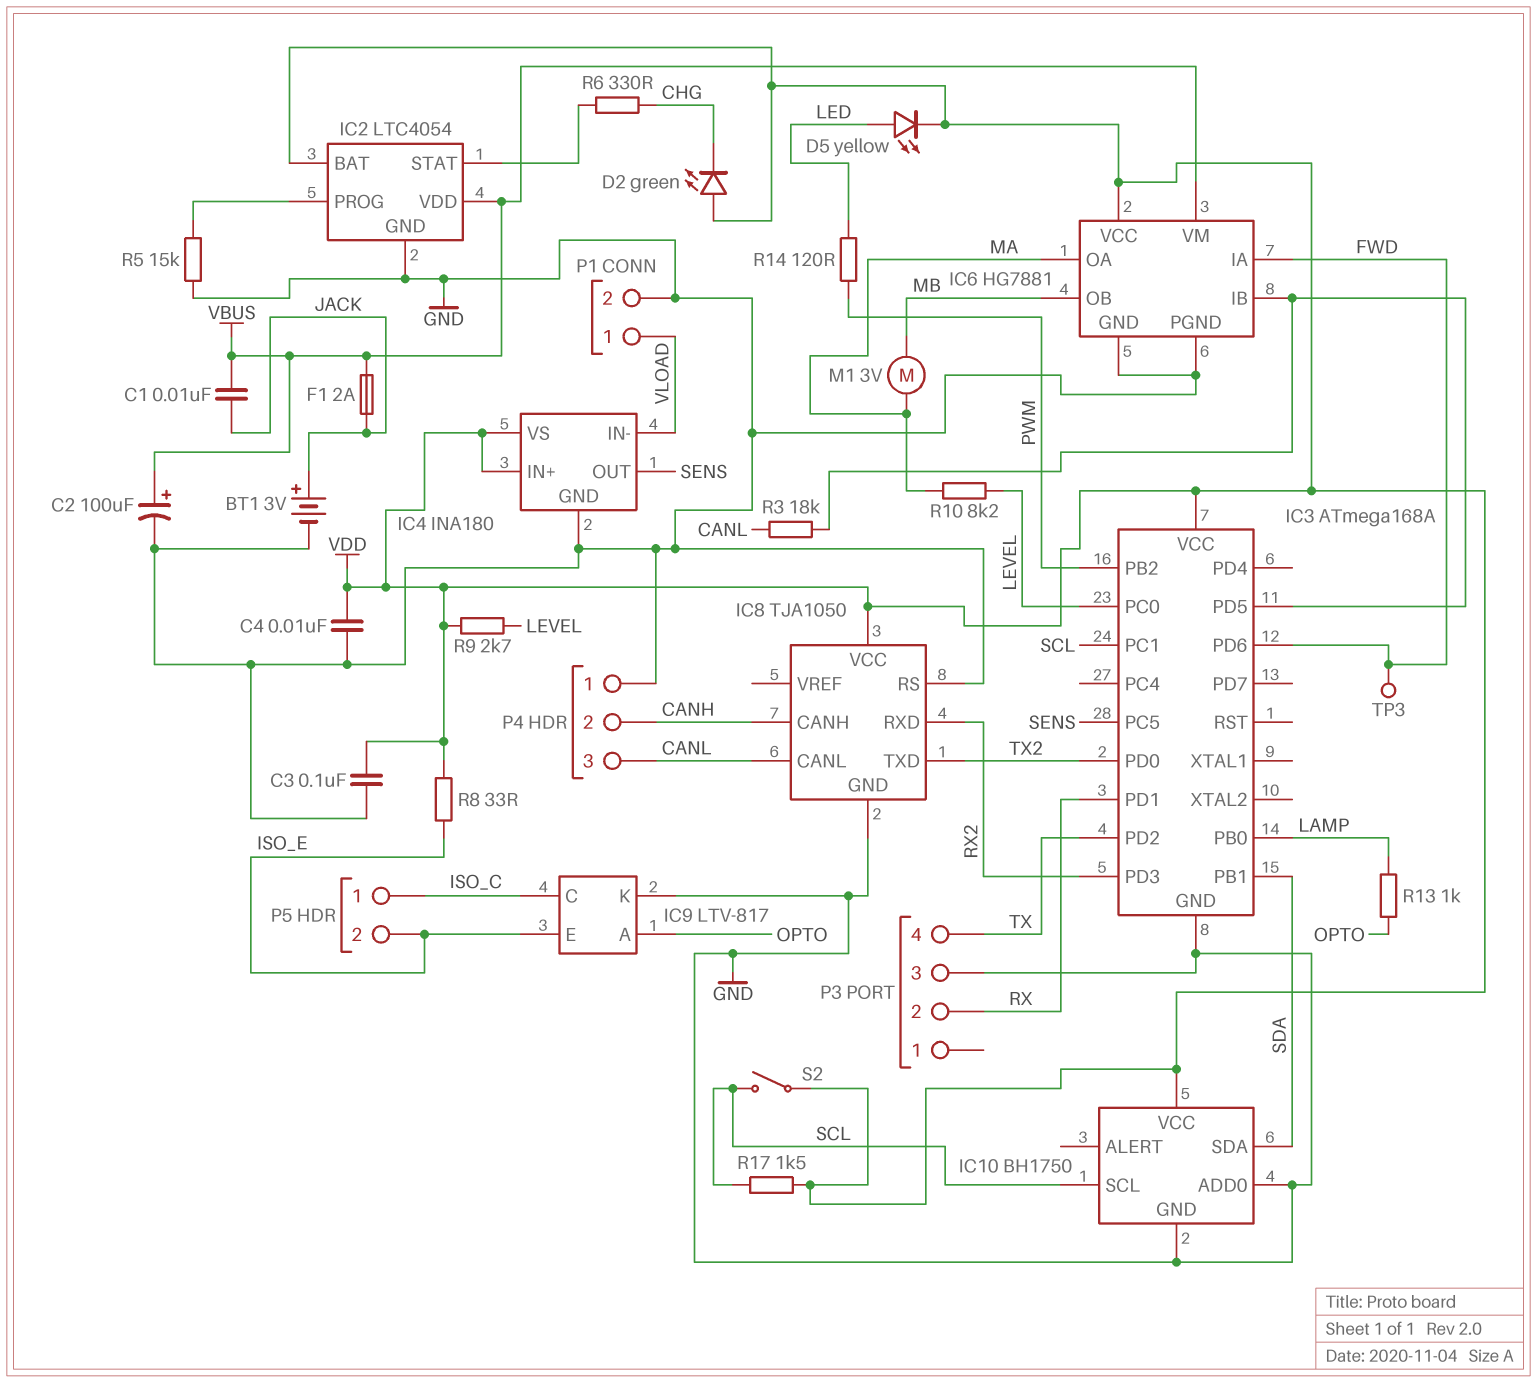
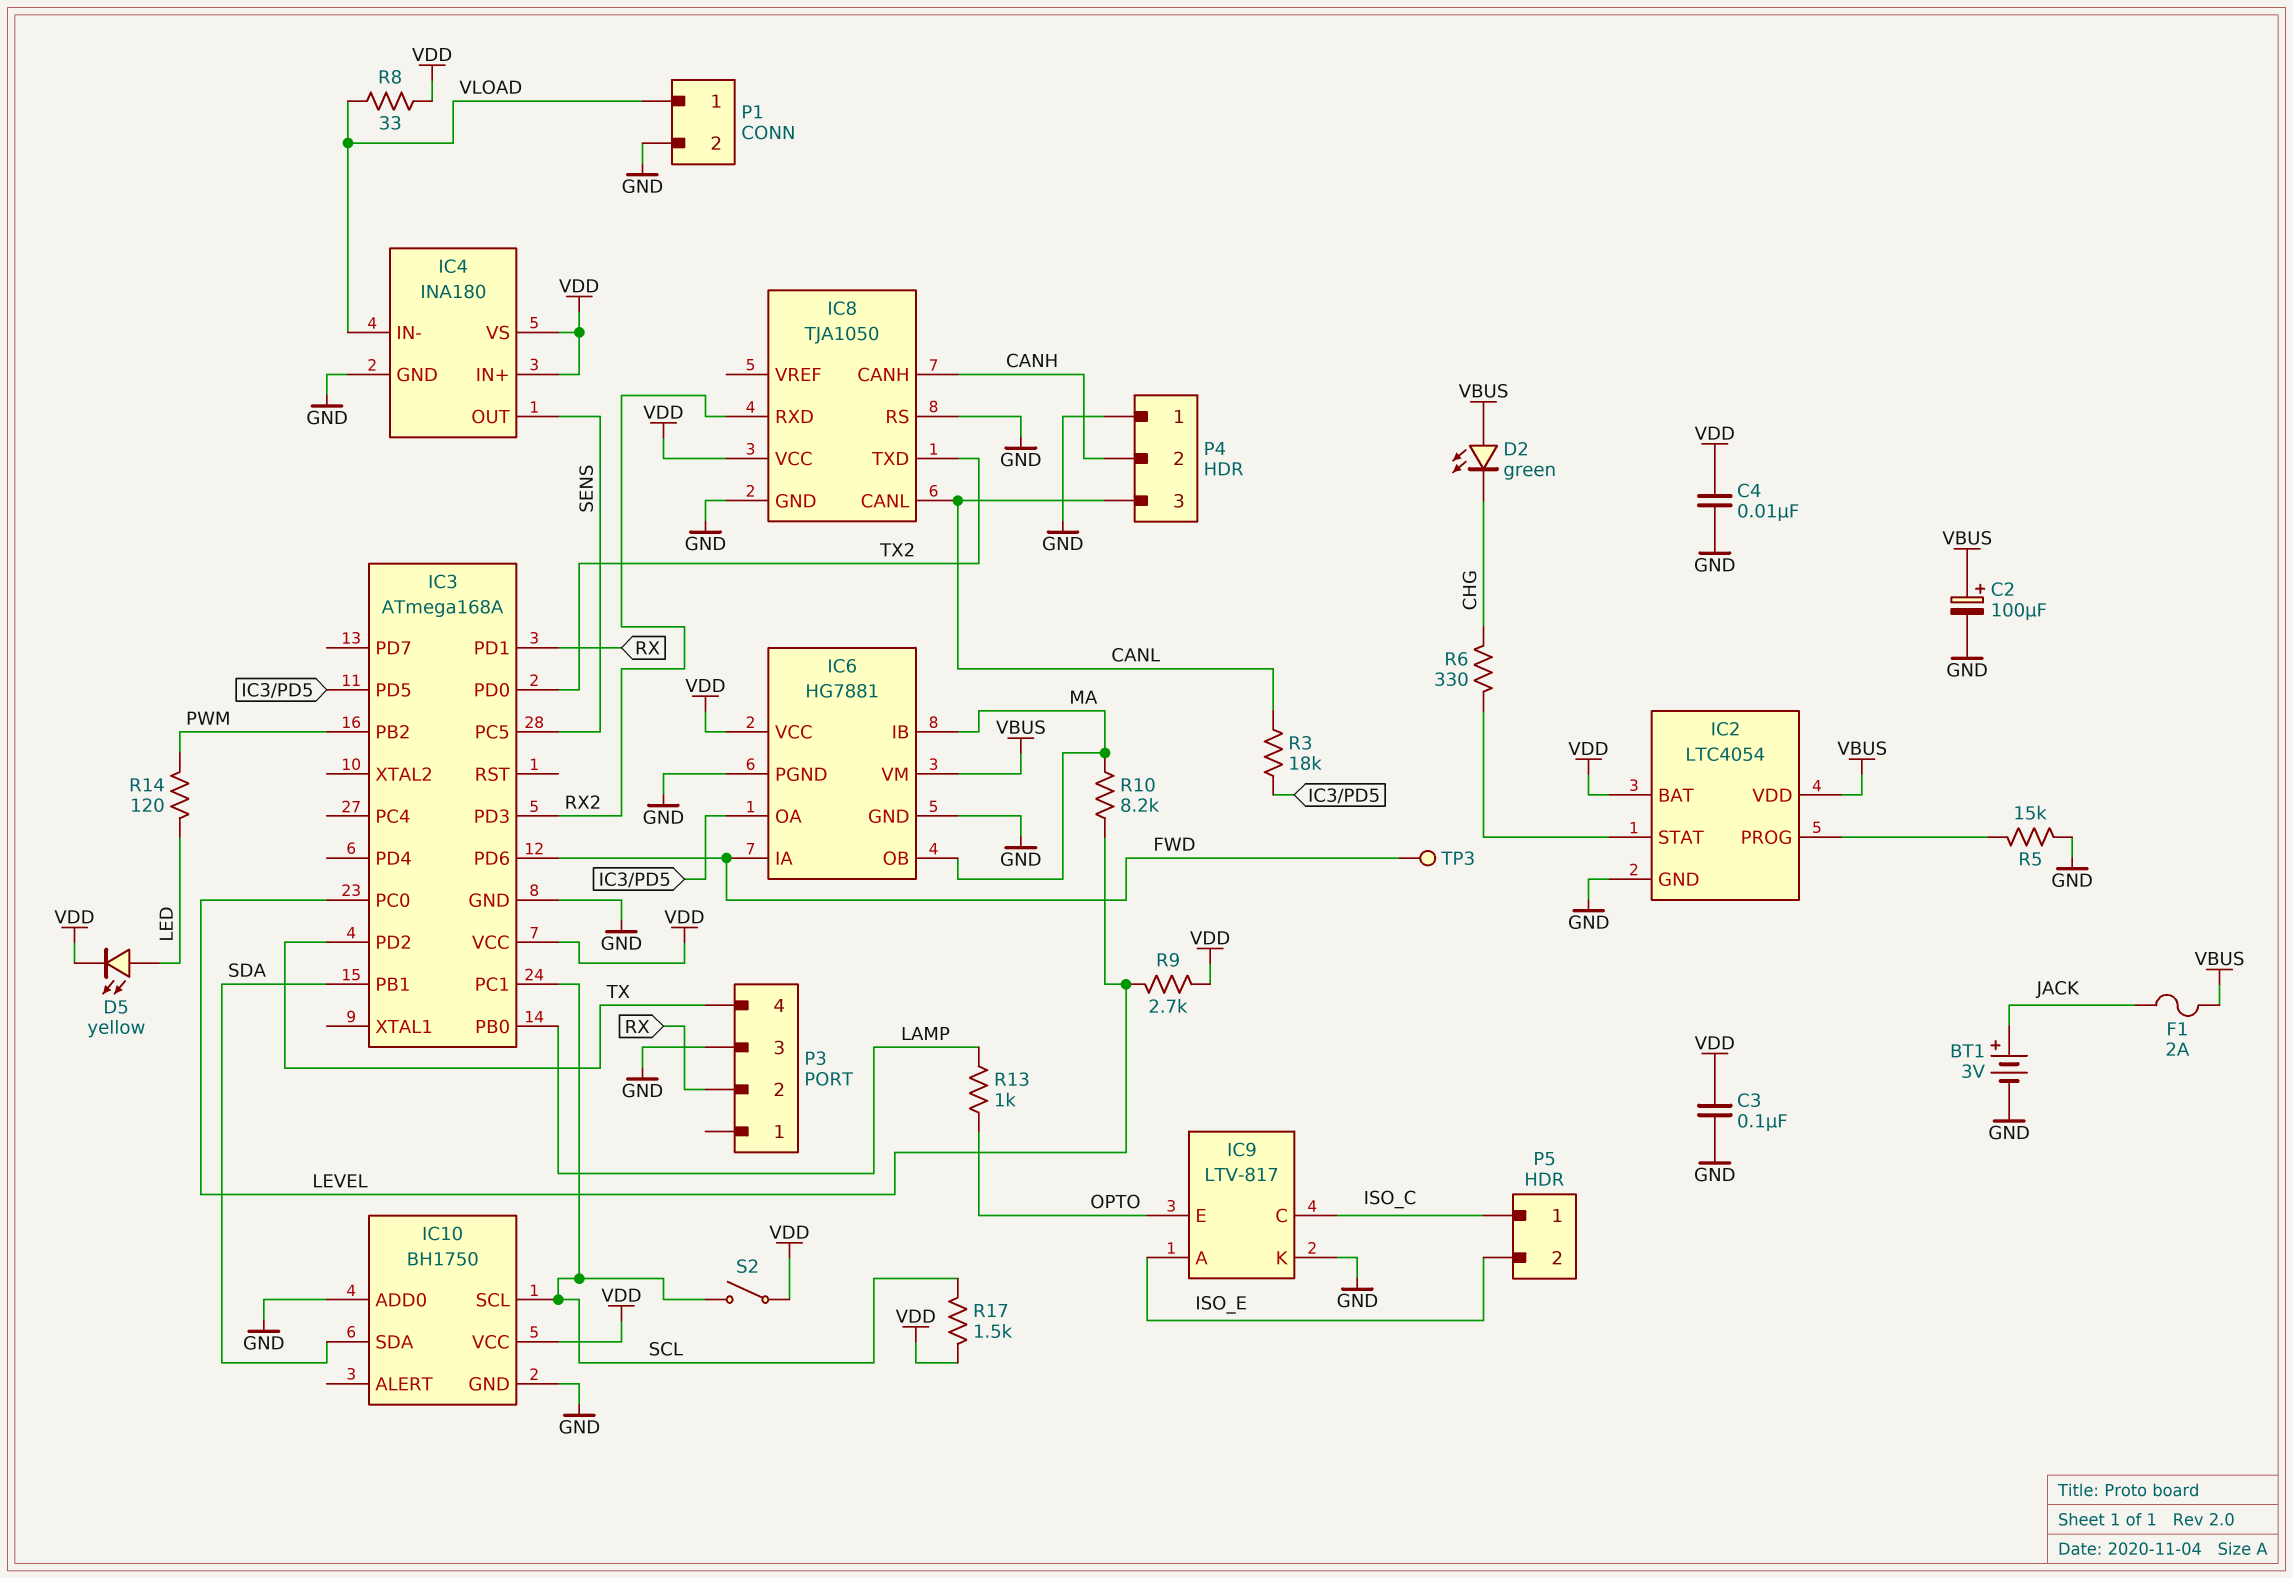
C1: 10nF (JACK, VBUS) -> none
D2: LED green (A VDD, K CHG) -> LED green (A VBUS, K CHG)
IC6 pin IB: IC3/PD5 -> MA
IC6 pin OA: MA -> IC3/PD5
IC6 pin OB: MB -> MA
IC9 pin A: OPTO -> ISO_E
IC9 pin E: ISO_E -> OPTO
M1: motor 3V (MA, MB) -> none
R8: 33 (ISO_E, VDD) -> 33 (VDD, VLOAD)

